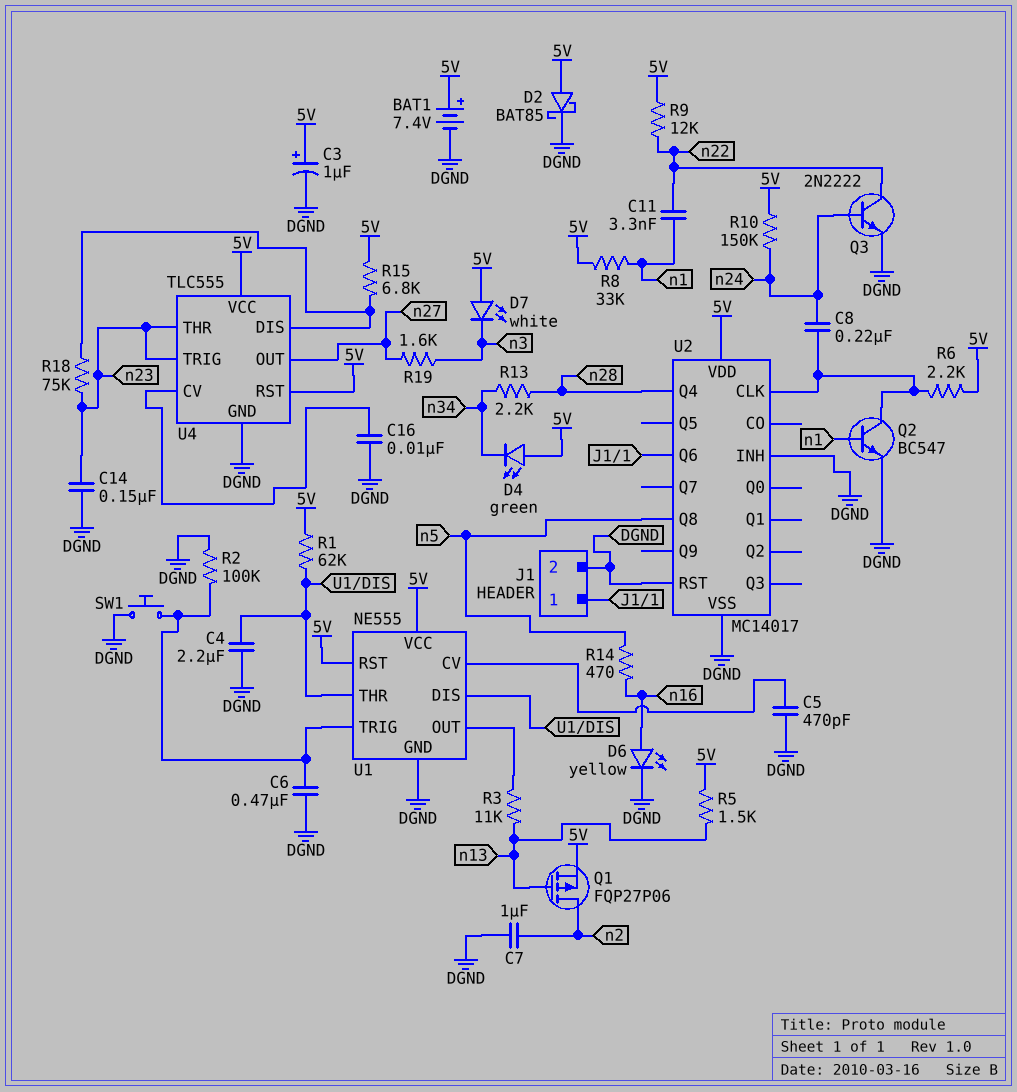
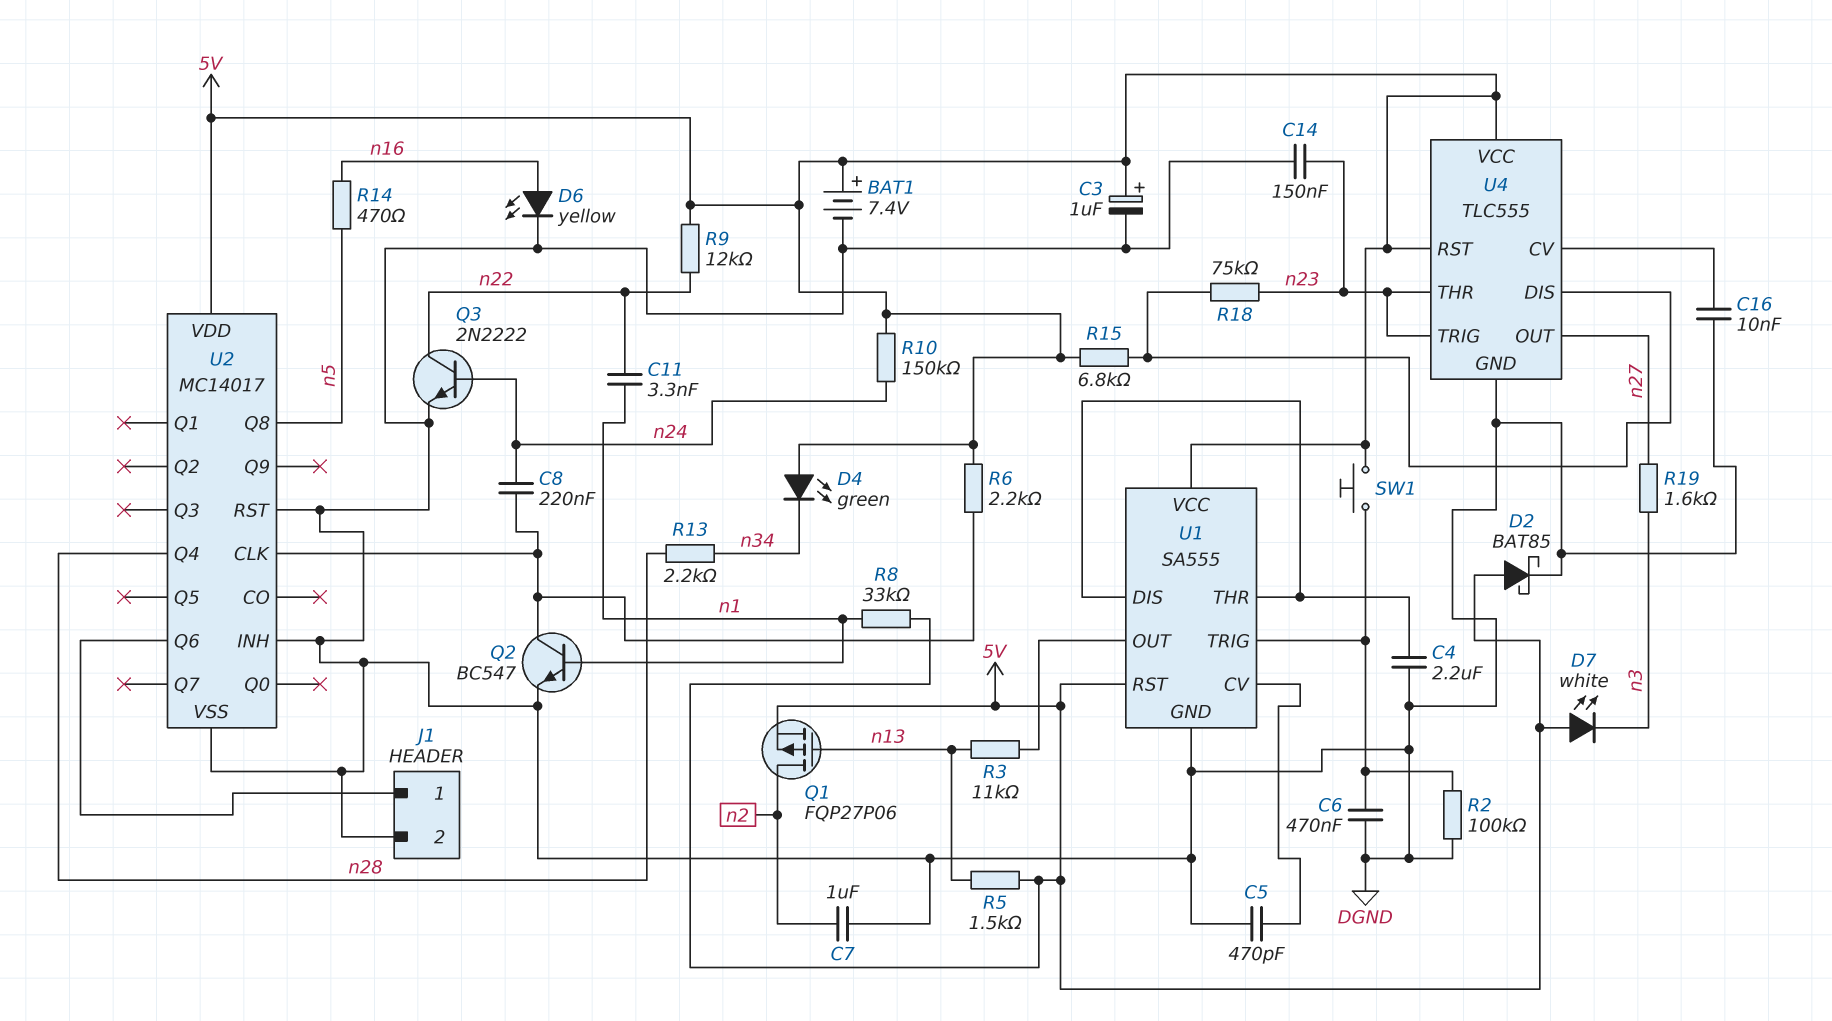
R1: 62k (5V, U1/DIS) -> none
SW1: button (DGND, U1/TRIG) -> button (5V, U1/TRIG)
U1: NE555 -> SA555

